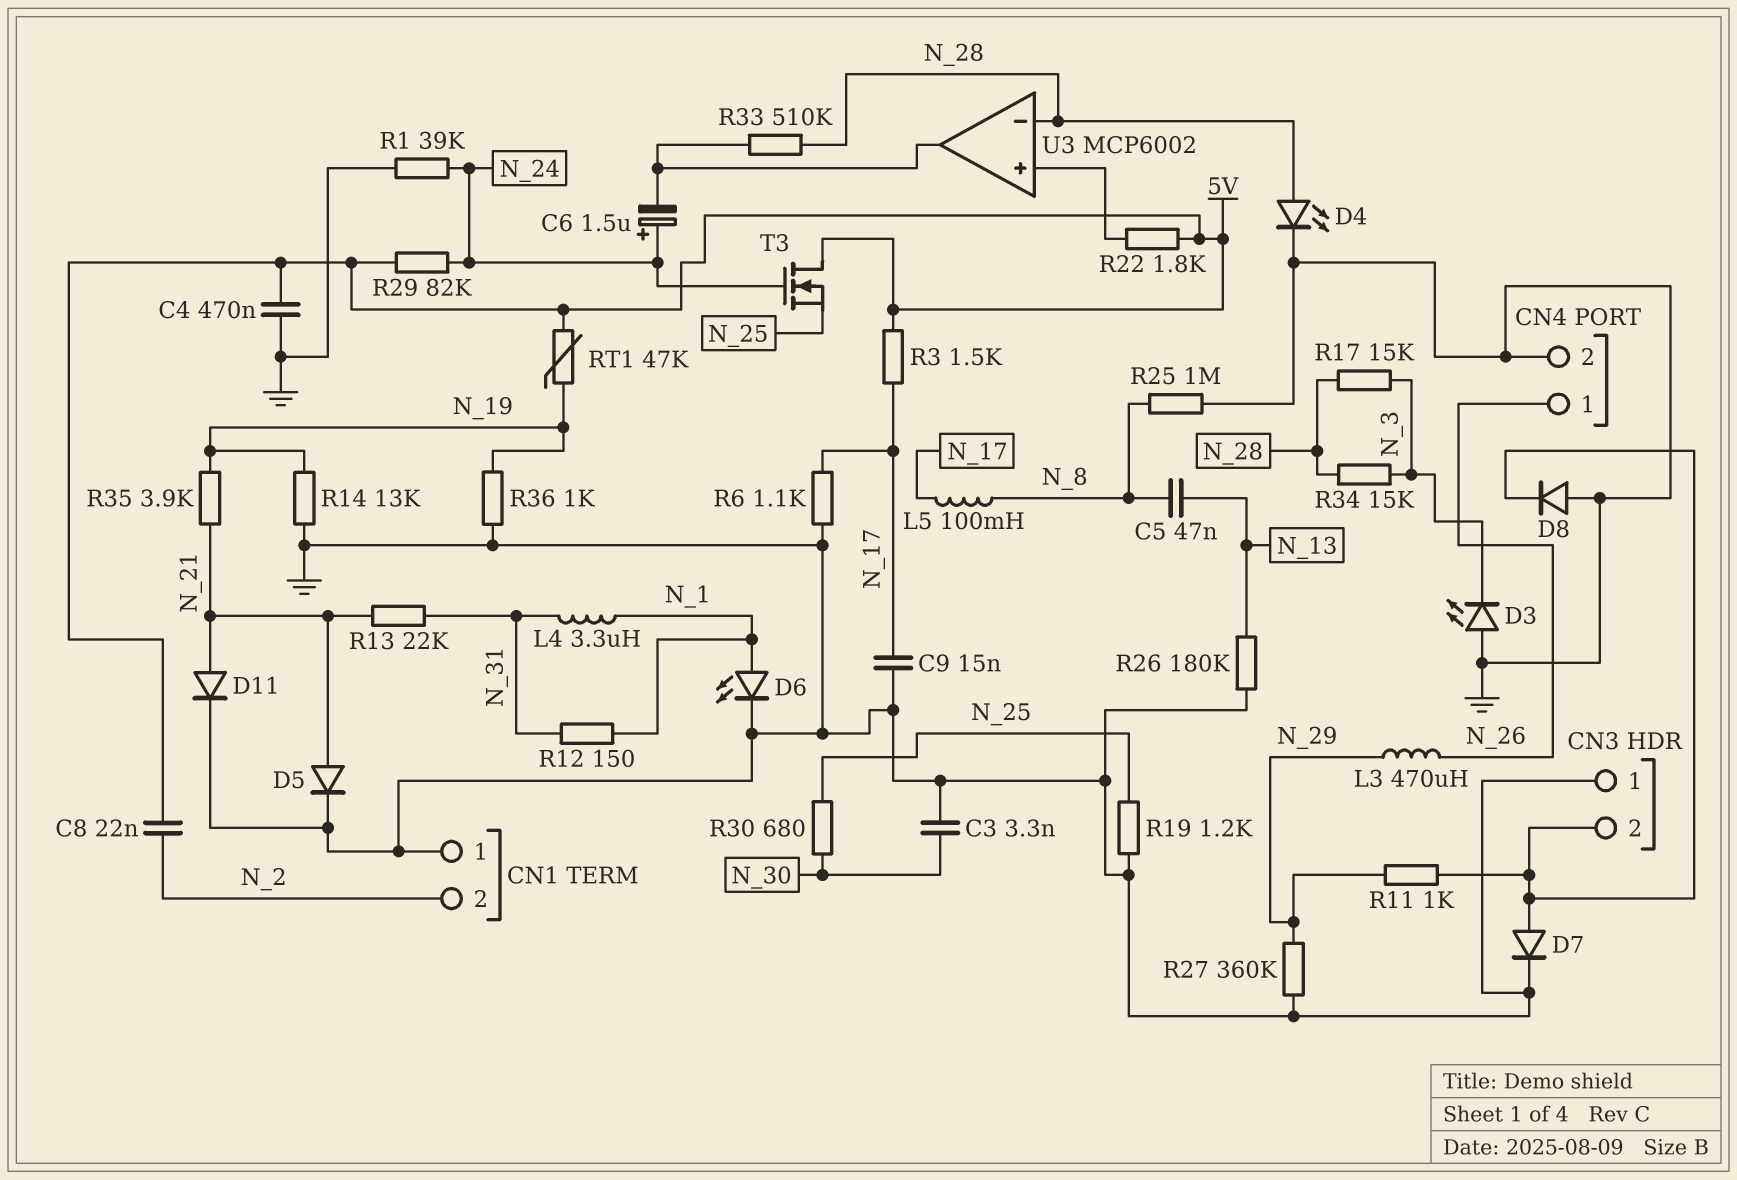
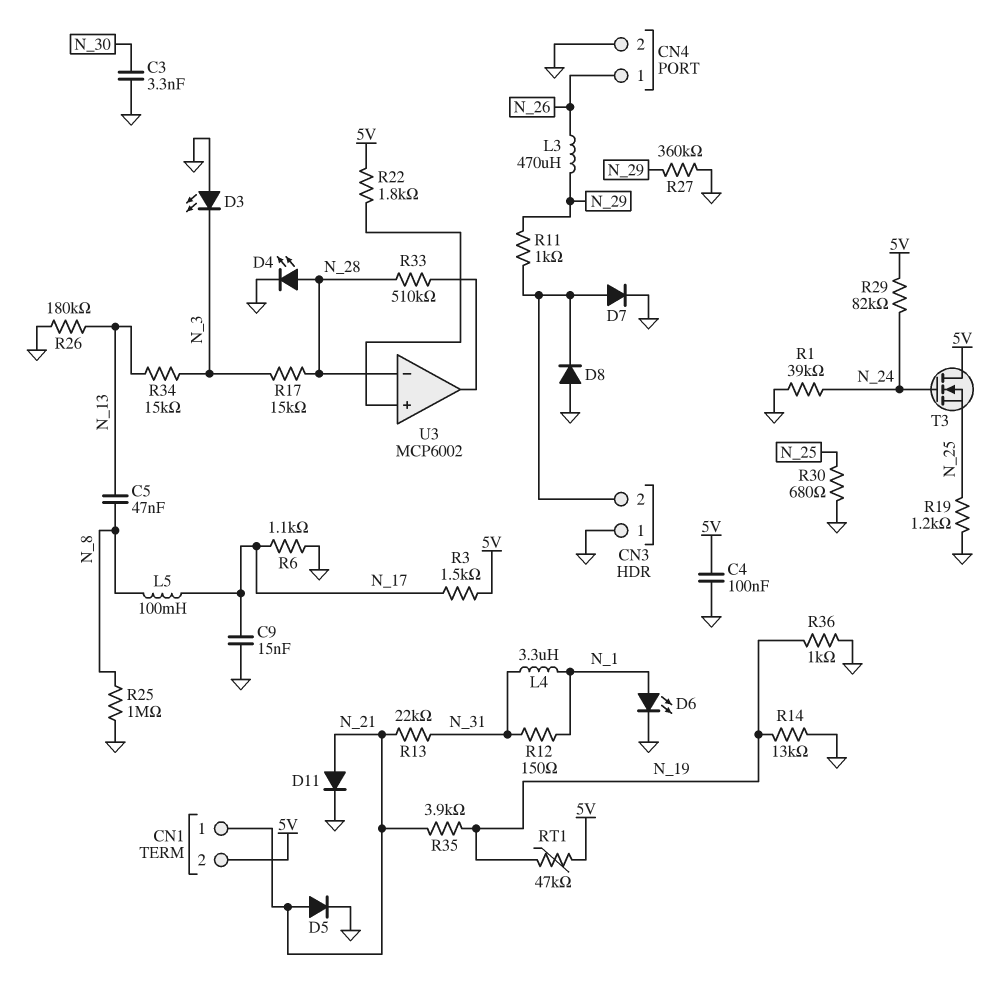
C4: 470nF (5V, GND) -> 100nF (5V, GND)
C6: 1.5uF (plus N_24, minus U3/out) -> none
C8: 22nF (5V, N_2) -> none
CN1 pin 1: GND -> N_21
CN1 pin 2: N_2 -> 5V
R30: 680 (N_25, N_30) -> 680 (GND, N_25)
R34: 15k (N_3, N_28) -> 15k (N_3, N_13)

